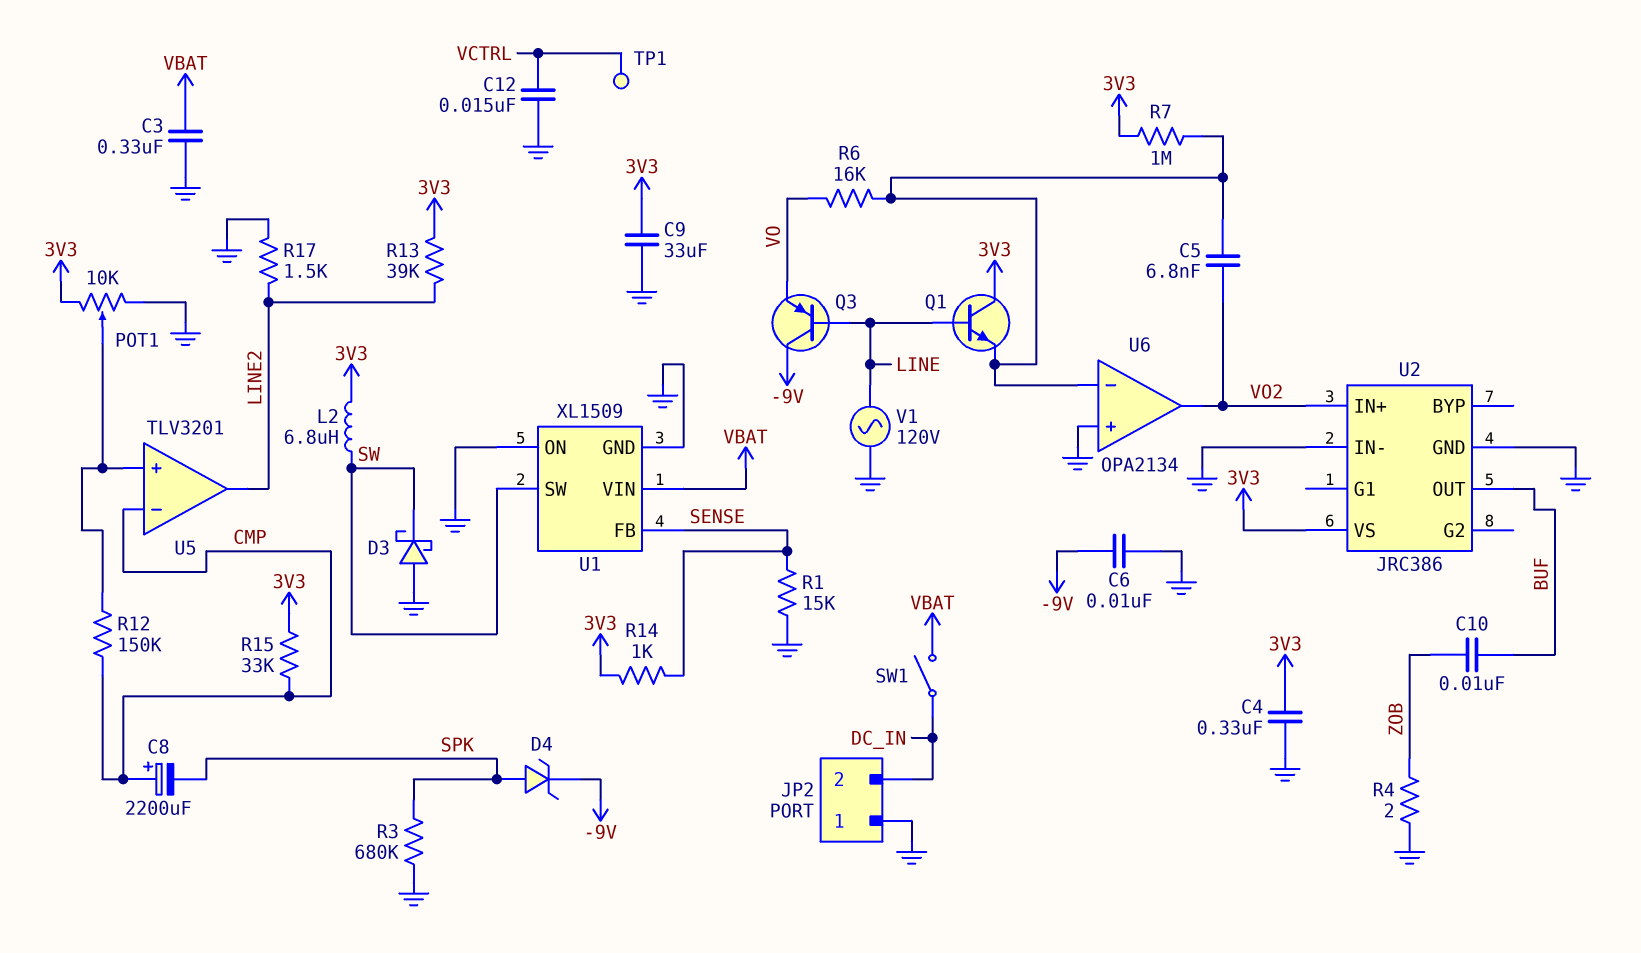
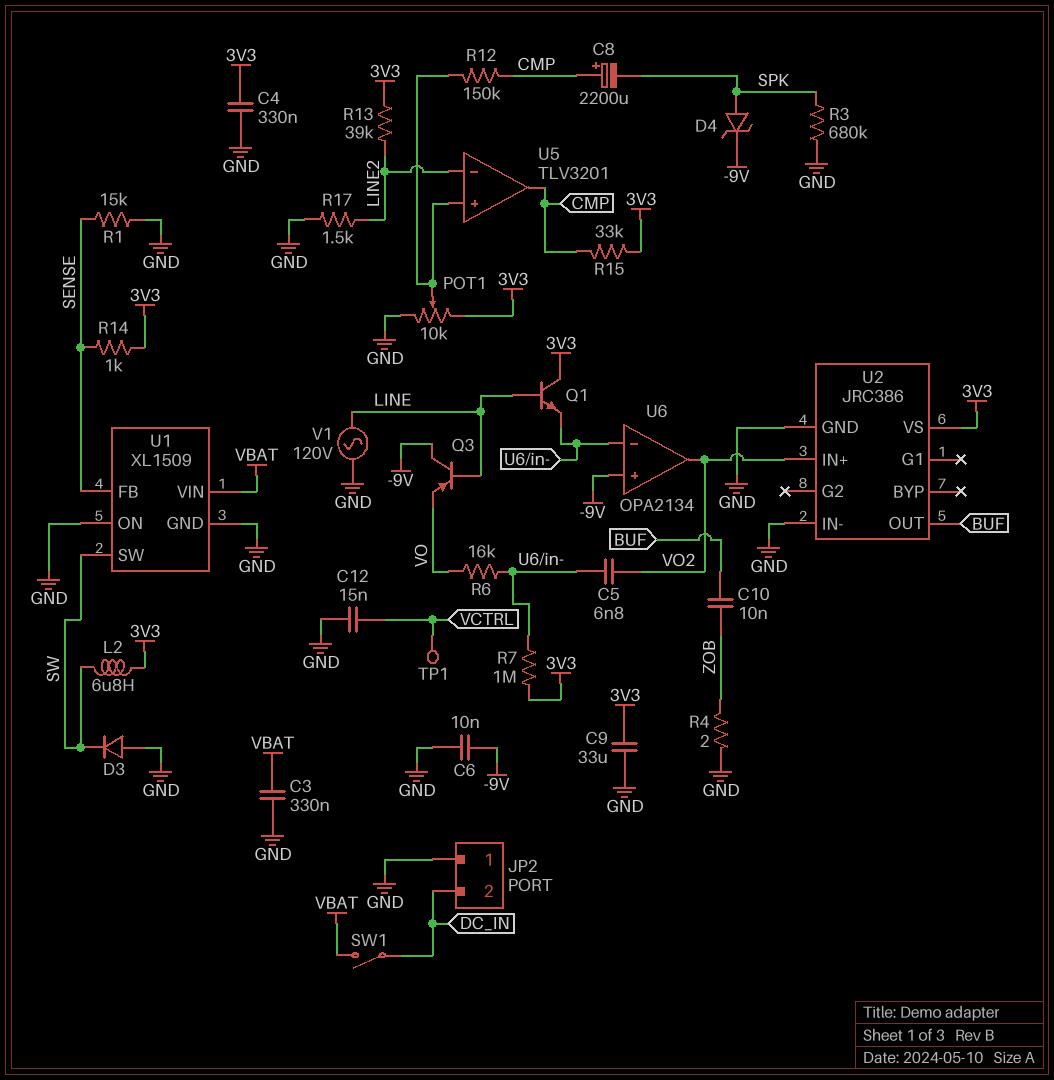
D3: schottky (A GND, K SW) -> diode (A GND, K SW)
U5 pin in-: CMP -> LINE2
U5 pin out: LINE2 -> CMP
U6 pin in+: GND -> -9V

